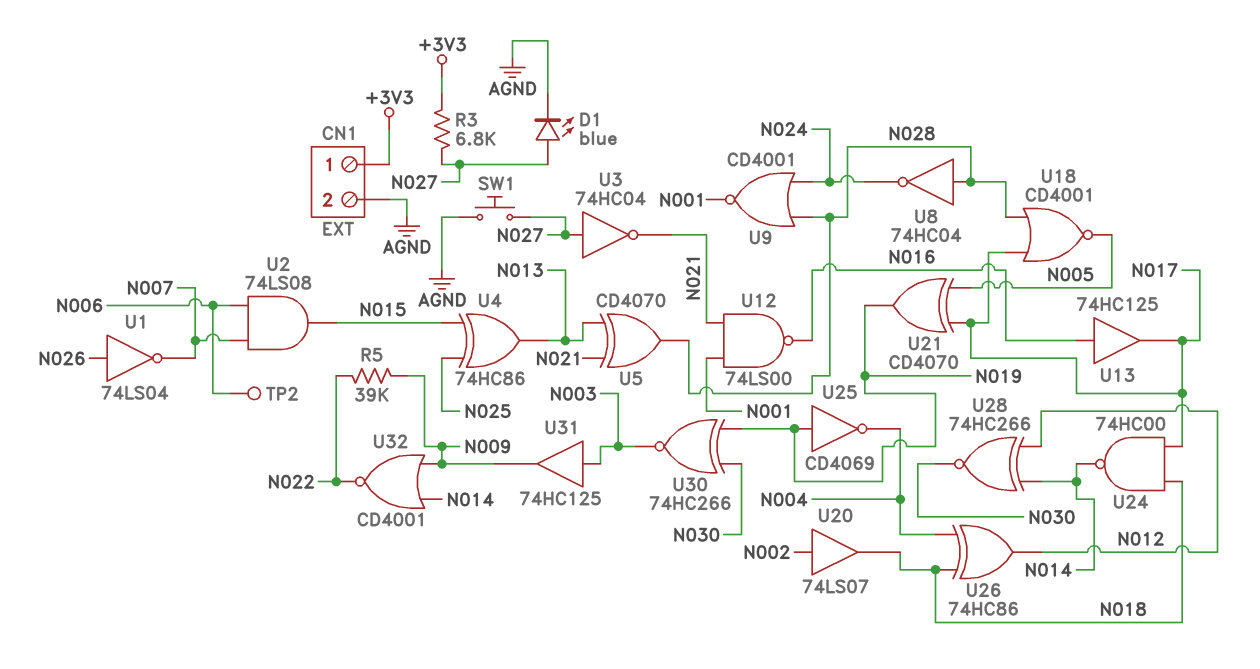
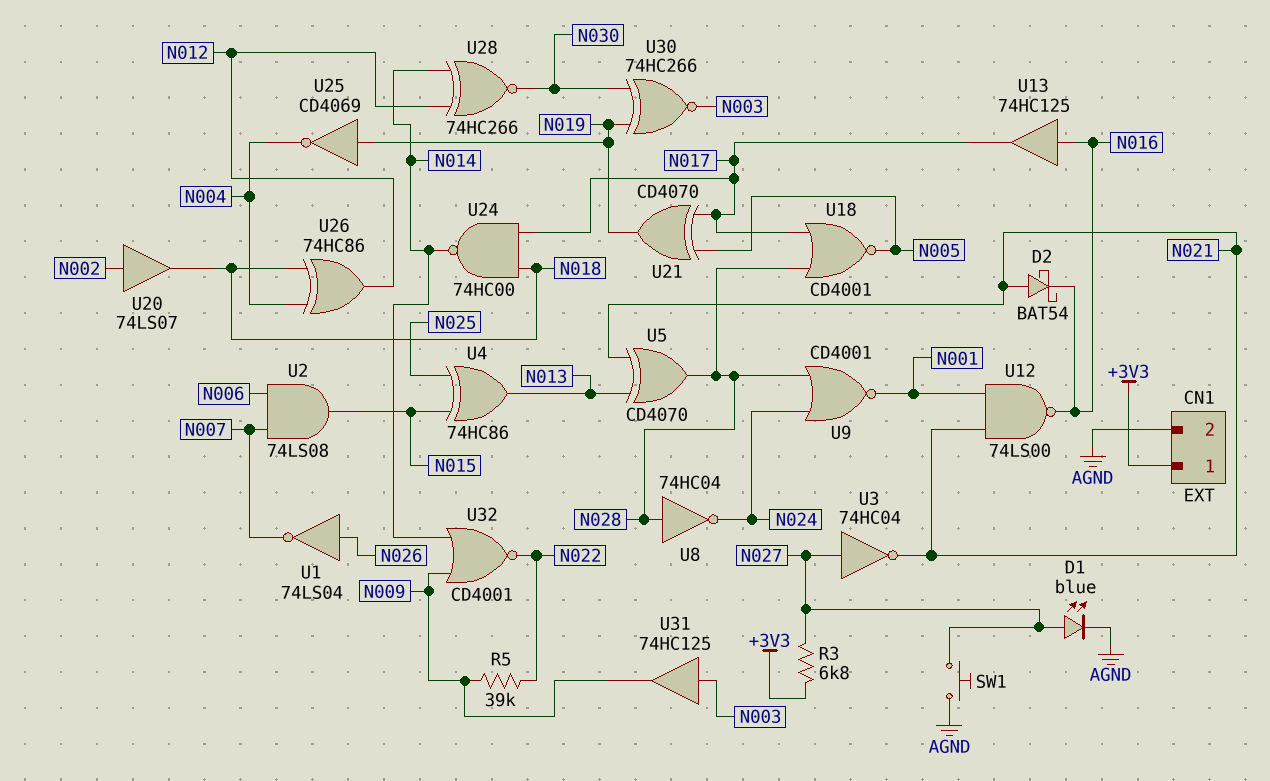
D2: none -> schottky BAT54 (A N021, K N016)
TP2: test point (N006) -> none

